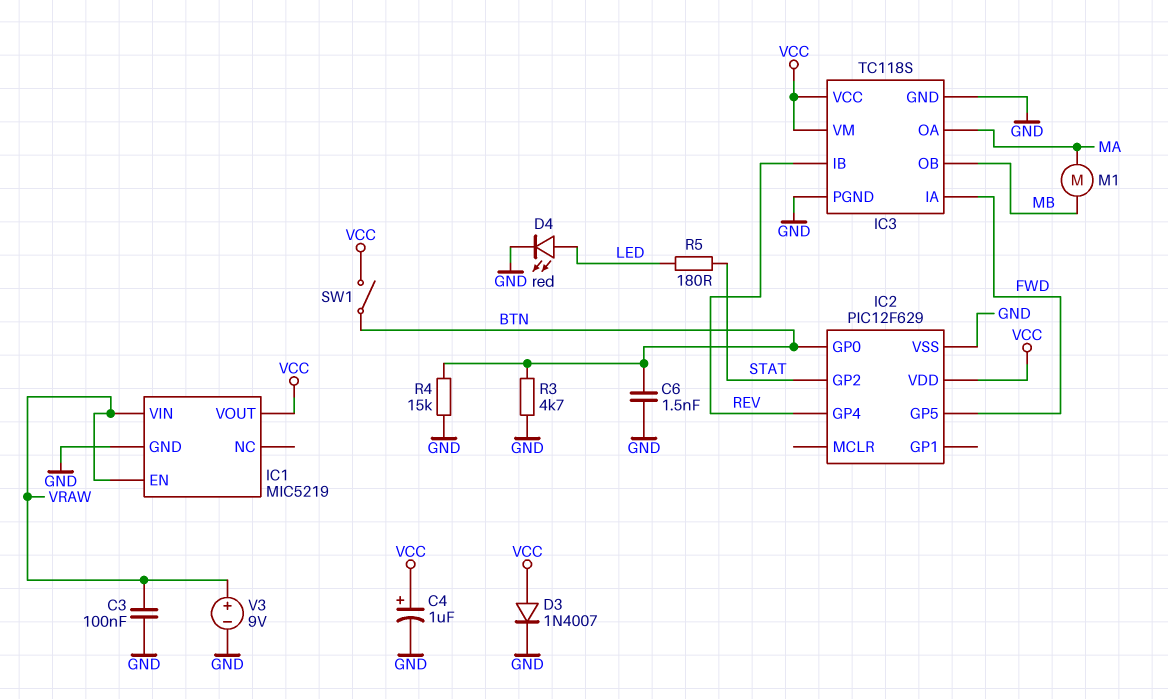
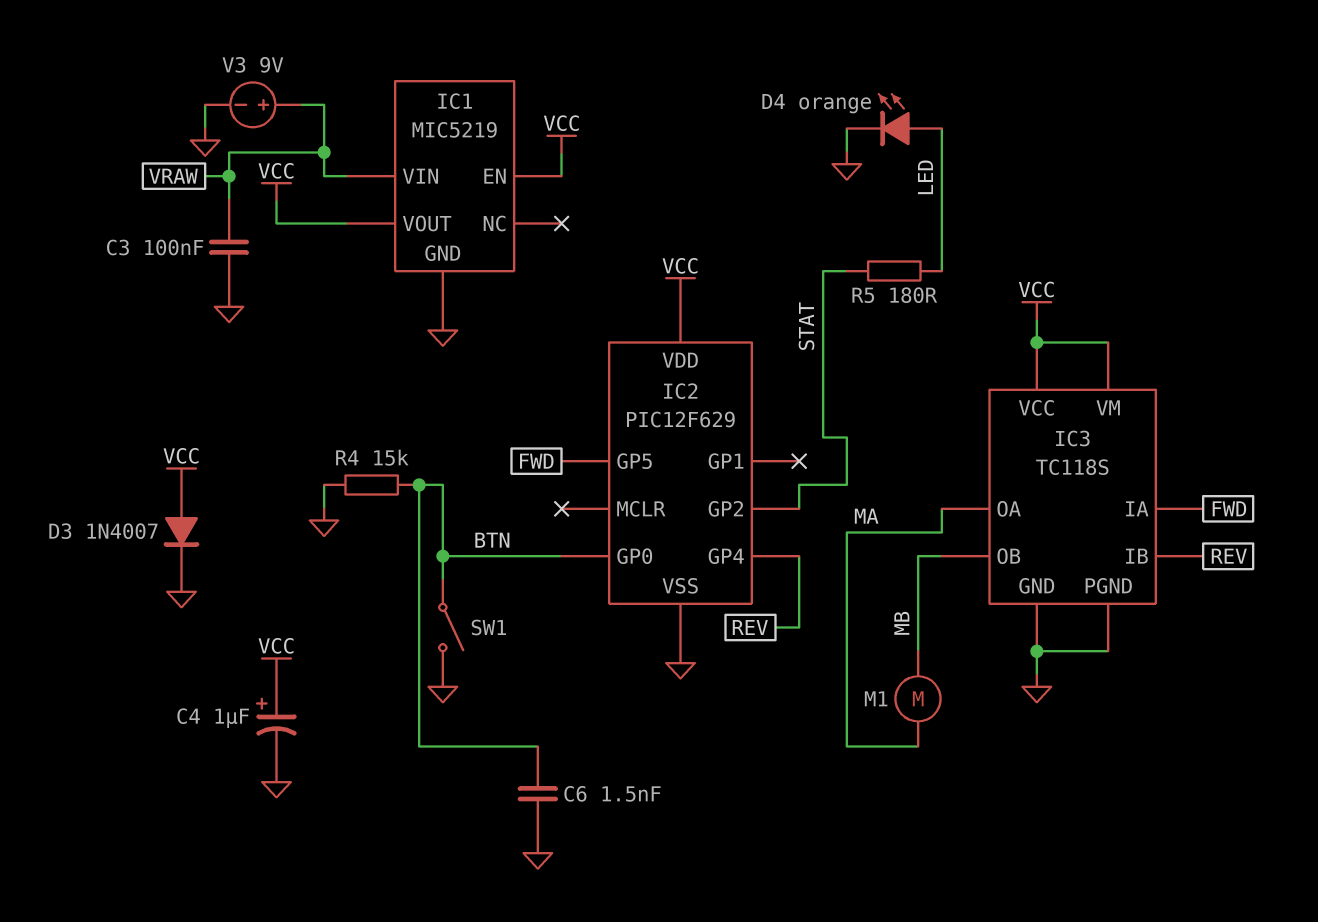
D4: LED red (A LED, K GND) -> LED orange (A LED, K GND)
IC1 pin EN: VRAW -> VCC
R3: 4.7k (BTN, GND) -> none
SW1: switch (BTN, VCC) -> switch (BTN, GND)

